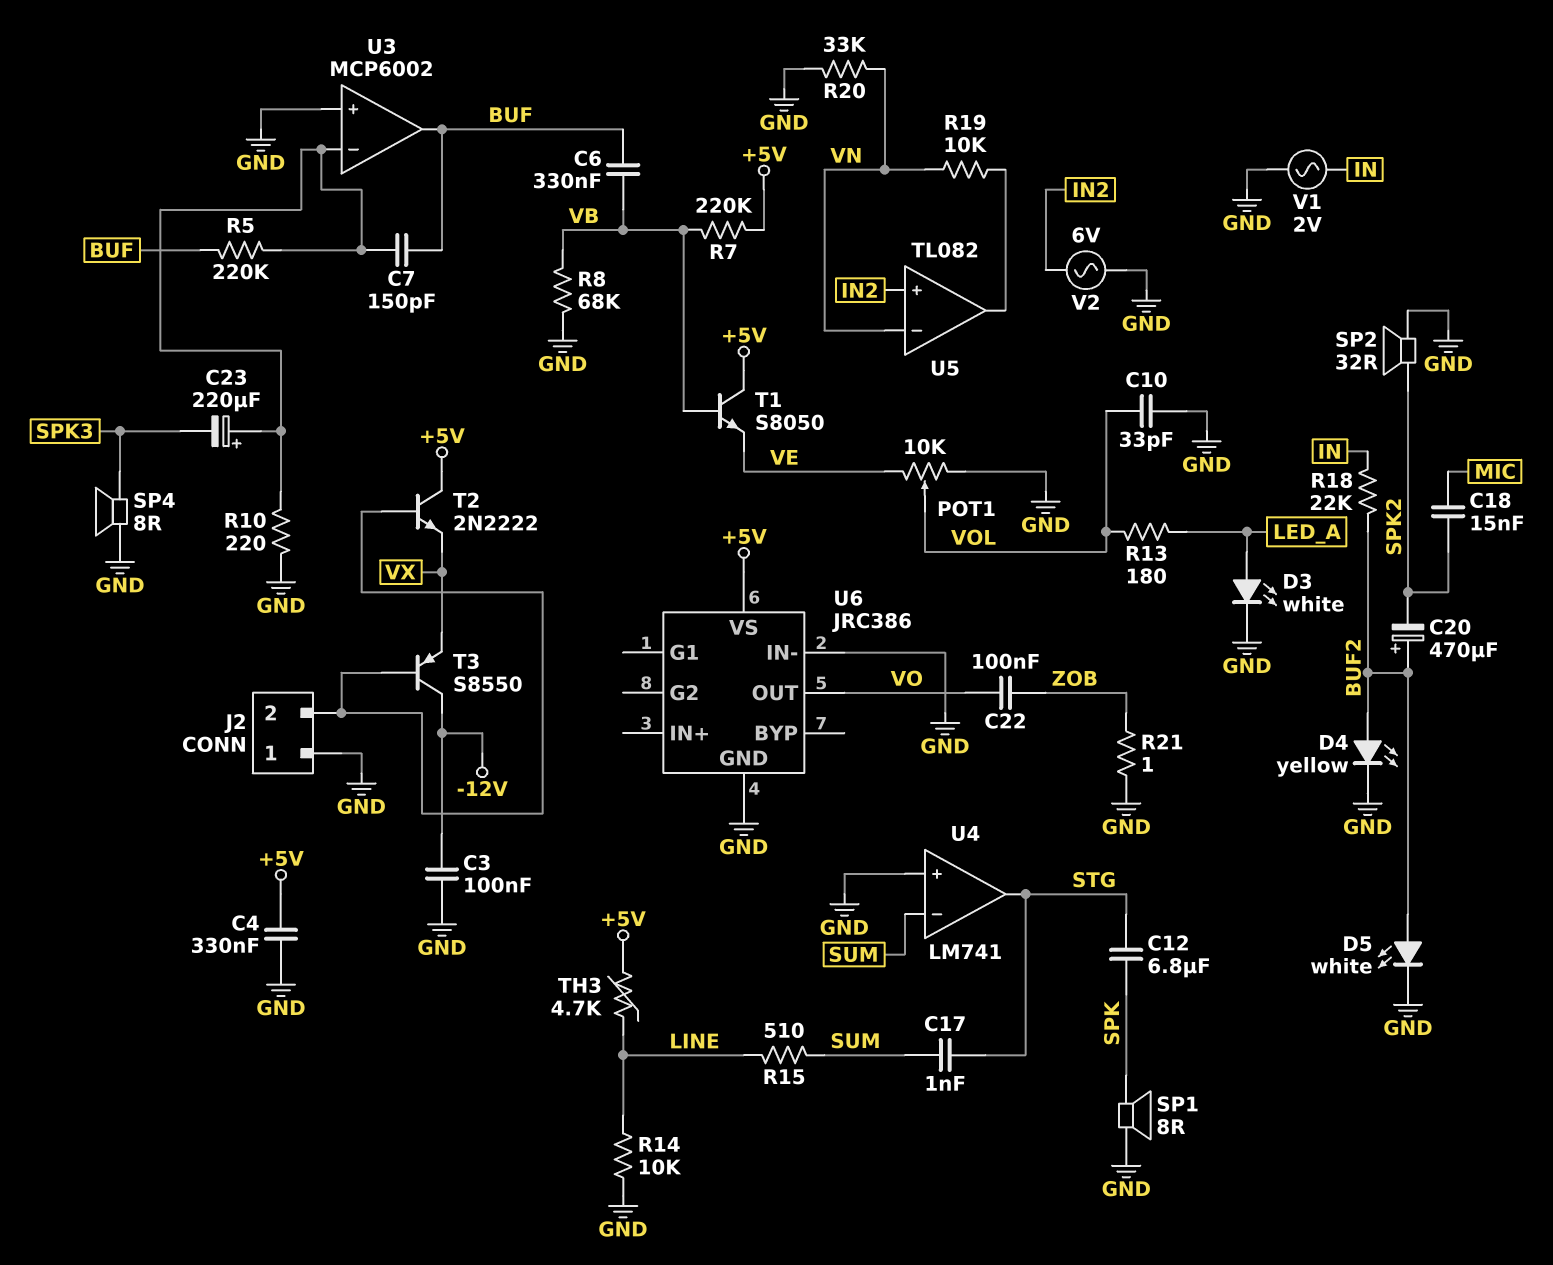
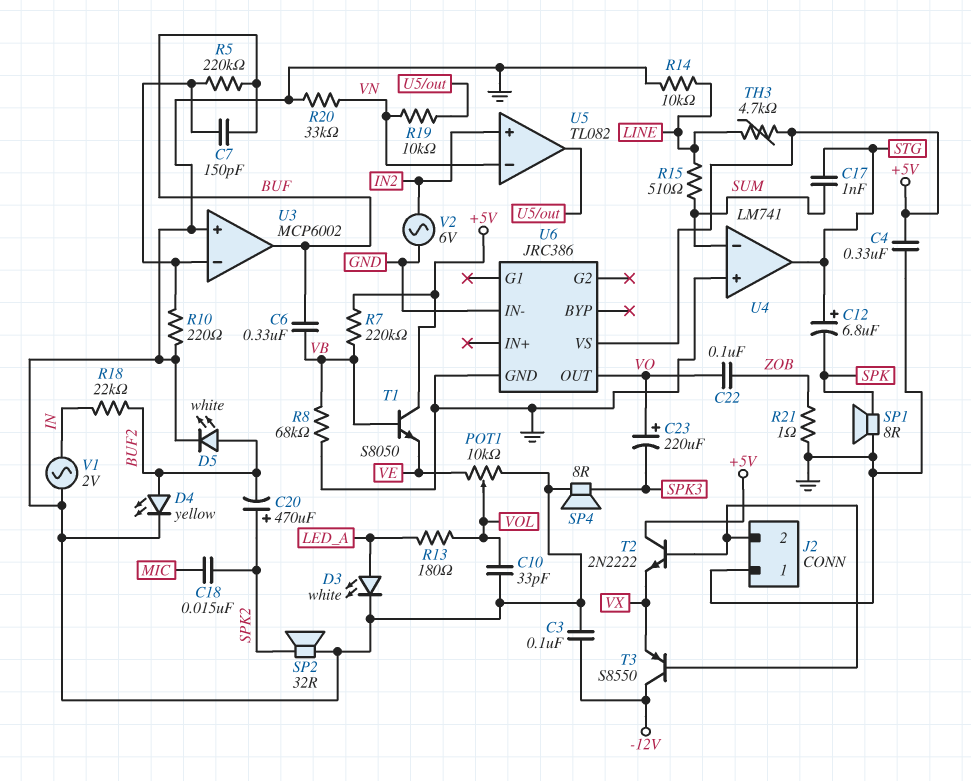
C12: 6.8uF (SPK, STG) -> 6.8uF (plus STG, minus SPK)
C20: 470uF (plus BUF2, minus SPK2) -> 470uF (plus SPK2, minus BUF2)
C23: 220uF (plus U3/in-, minus SPK3) -> 220uF (plus VO, minus SPK3)

